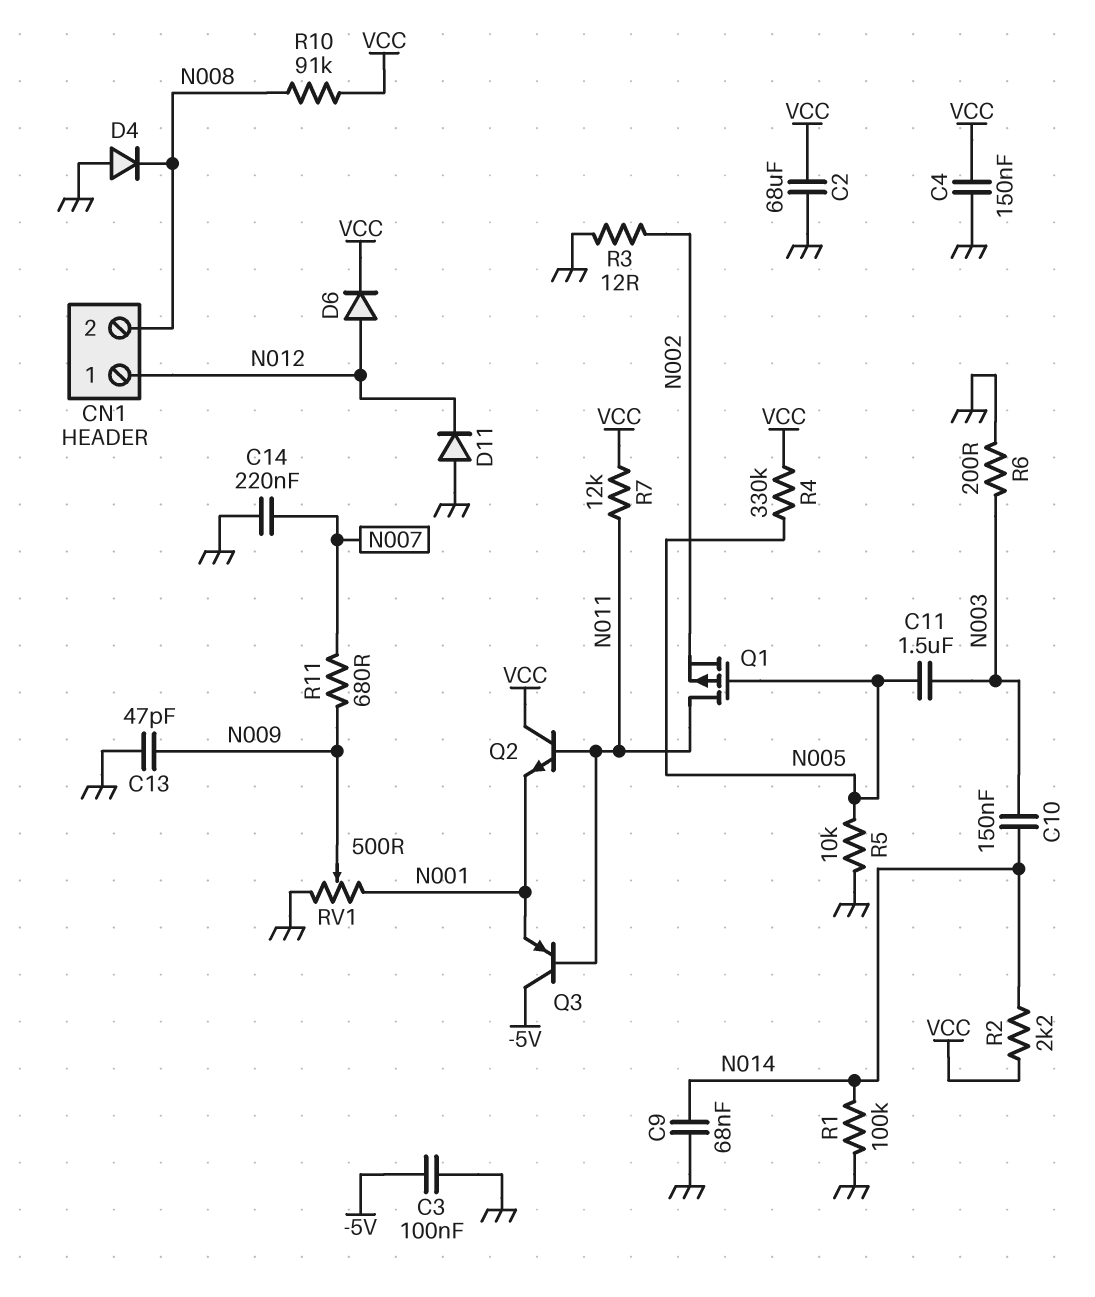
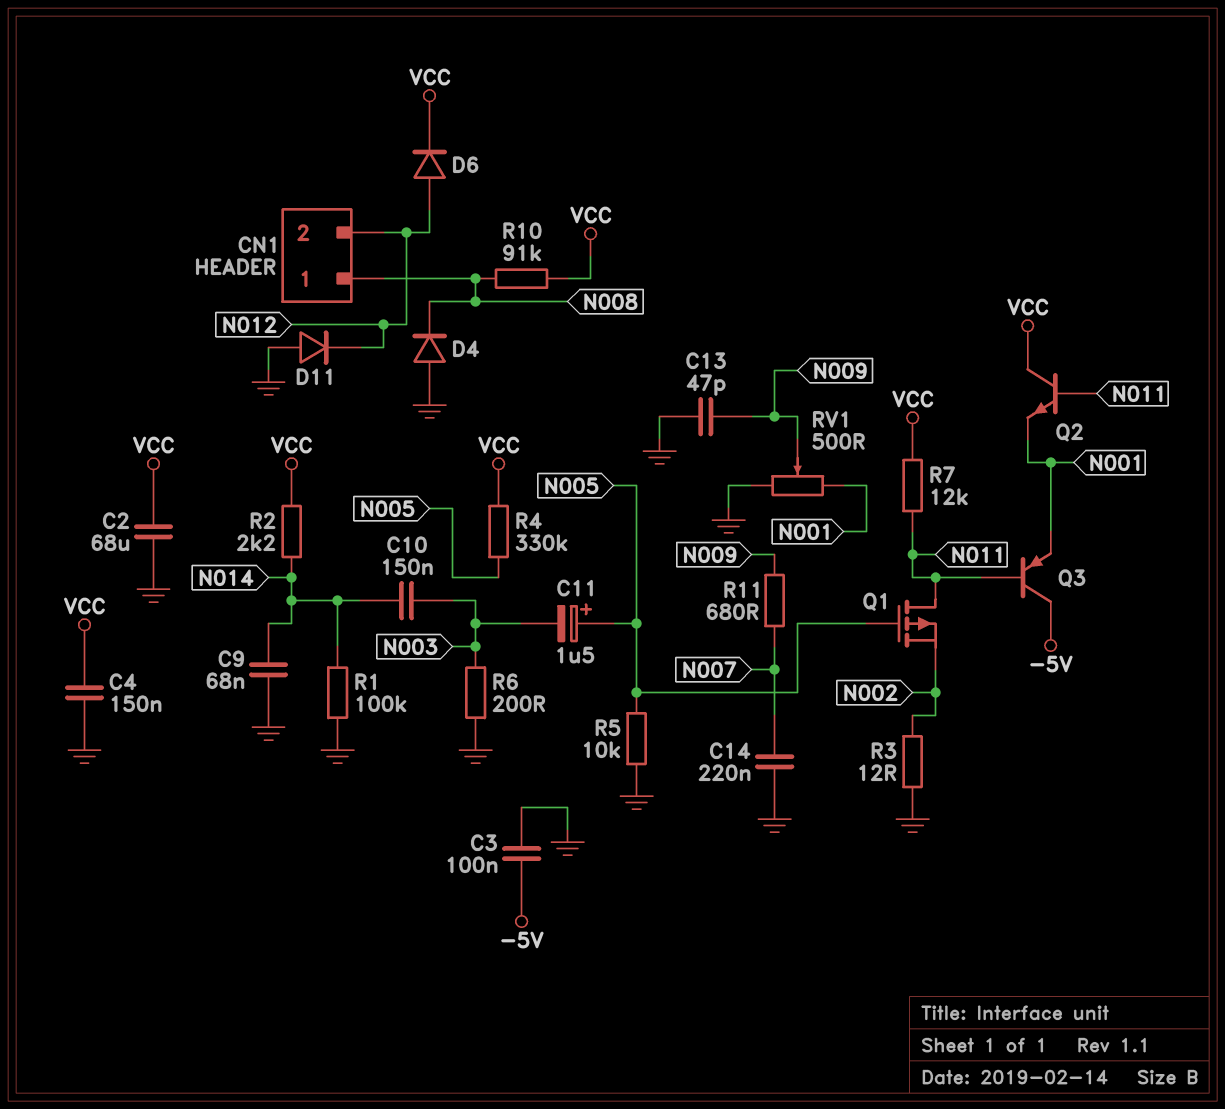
C11: 1.5uF (N003, N005) -> 1.5uF (plus N005, minus N003)
CN1 pin 1: N012 -> N008
CN1 pin 2: N008 -> N012

